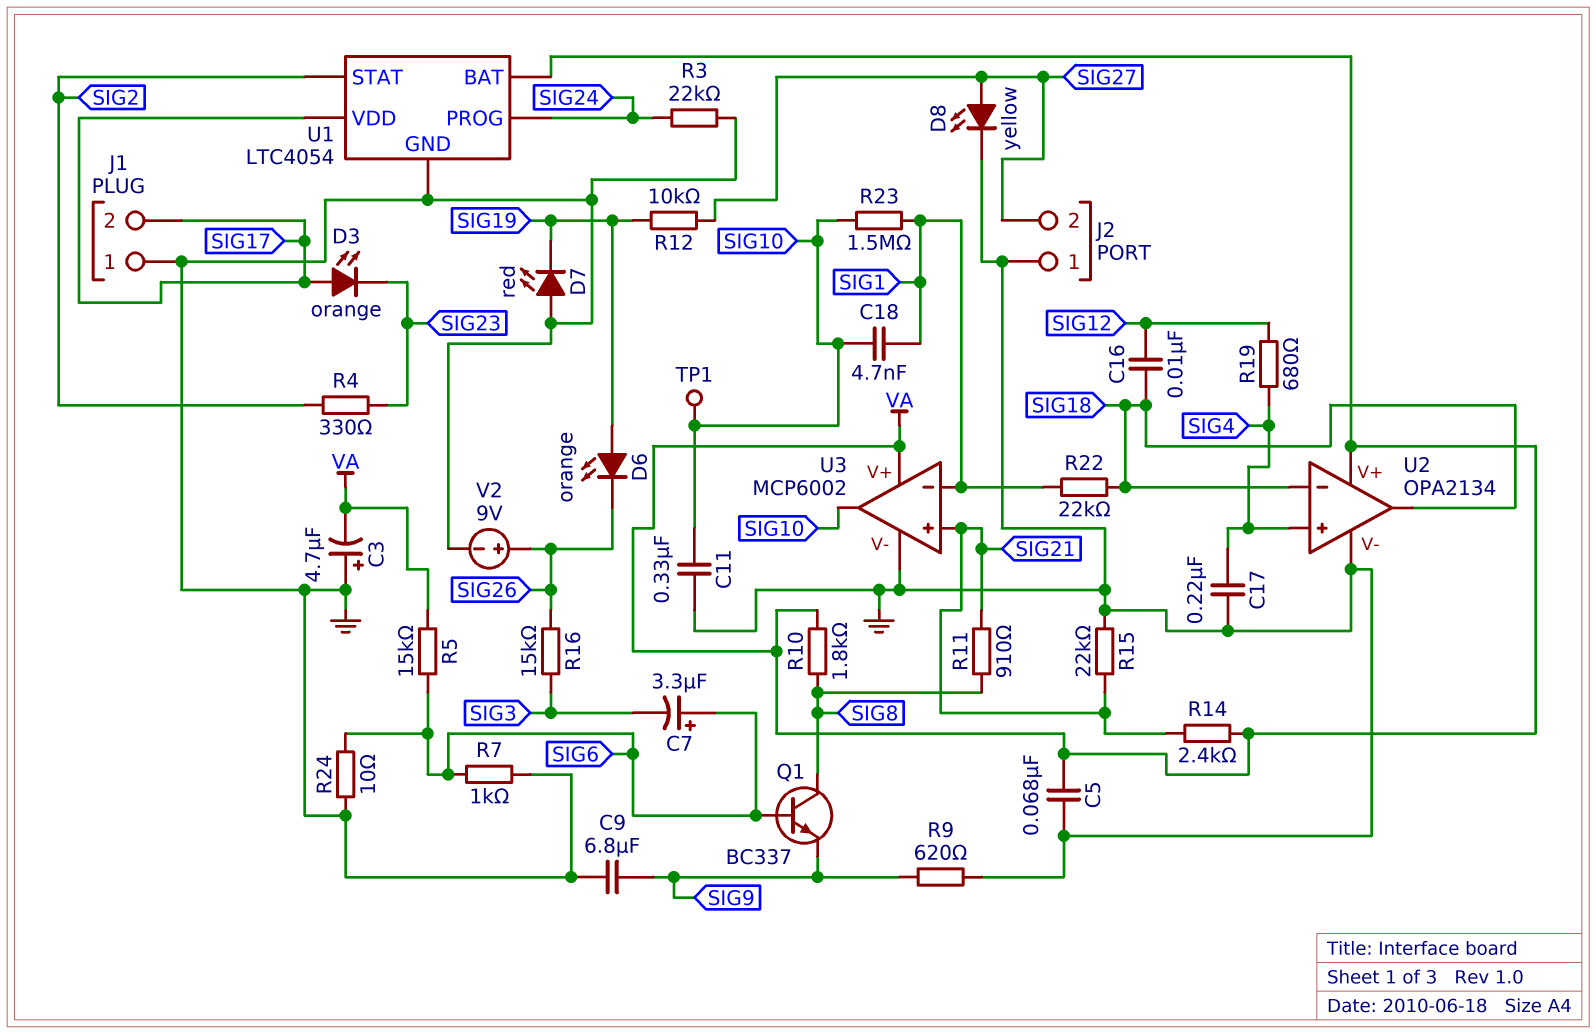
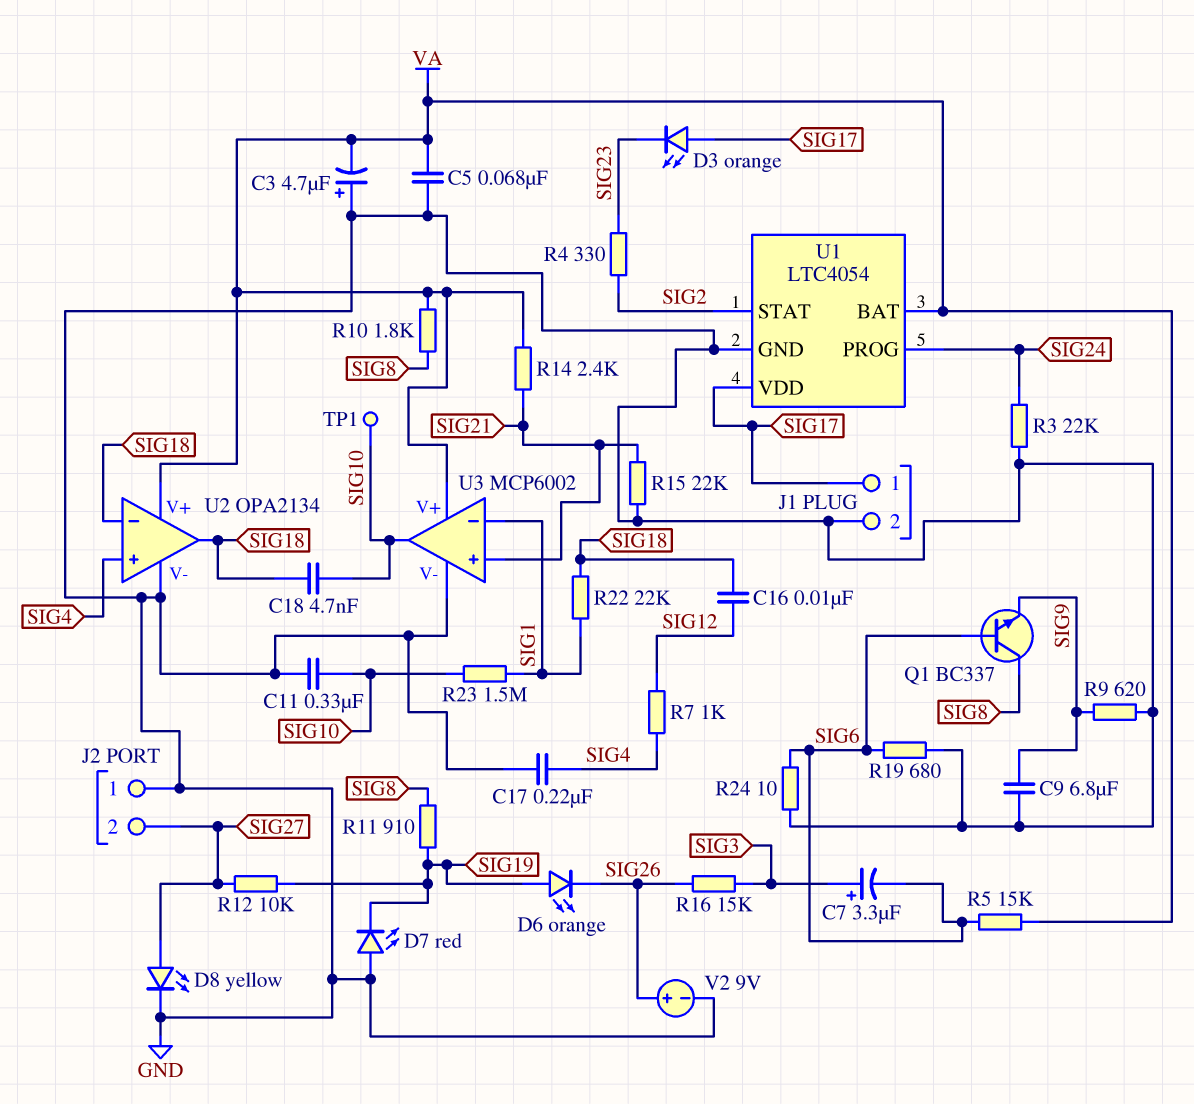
C7: 3.3uF (plus SIG6, minus SIG3) -> 3.3uF (plus SIG3, minus SIG6)
C18: 4.7nF (SIG1, SIG10) -> 4.7nF (SIG10, SIG18)
J1 pin 1: GND -> SIG17
J1 pin 2: SIG17 -> GND
R7: 1k (GND, SIG6) -> 1k (SIG4, SIG12)
R11: 910 (SIG8, SIG21) -> 910 (SIG8, SIG19)
R19: 680 (SIG4, SIG12) -> 680 (GND, SIG6)

